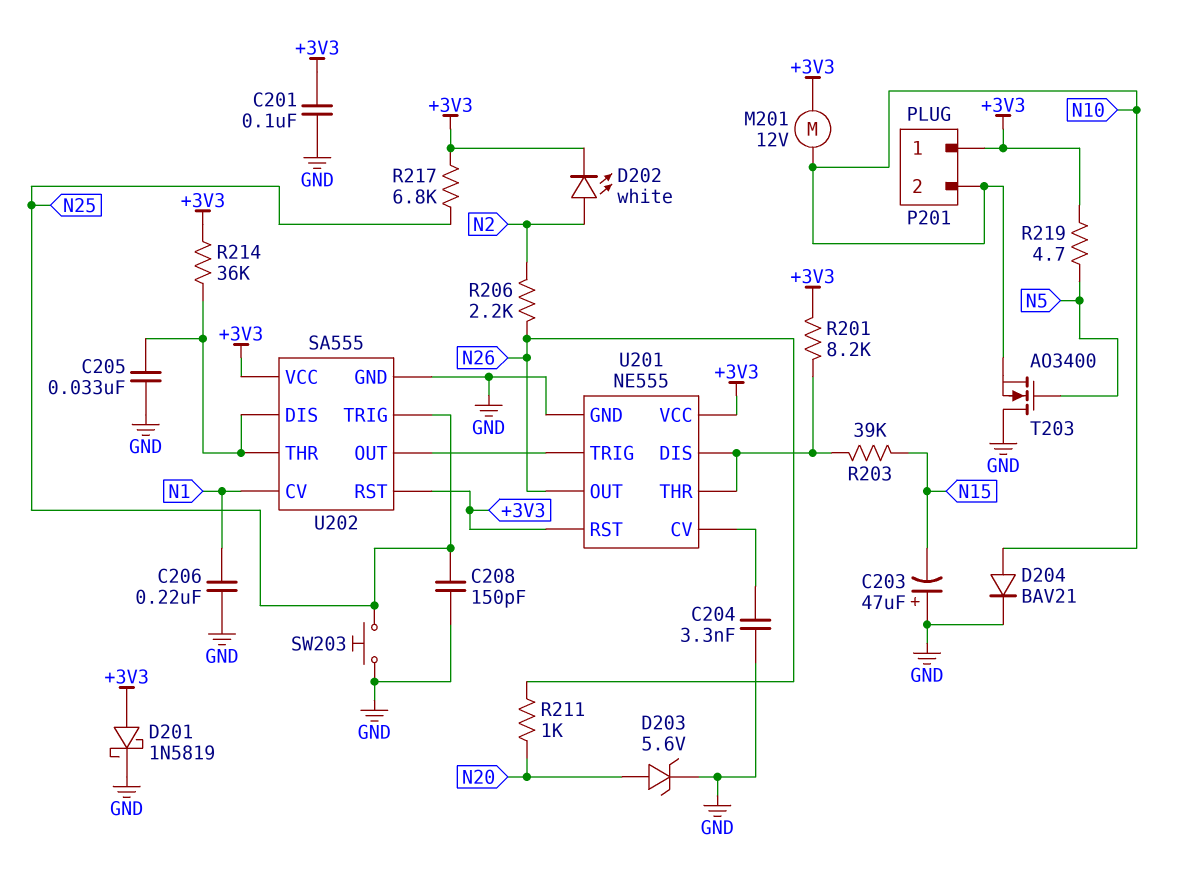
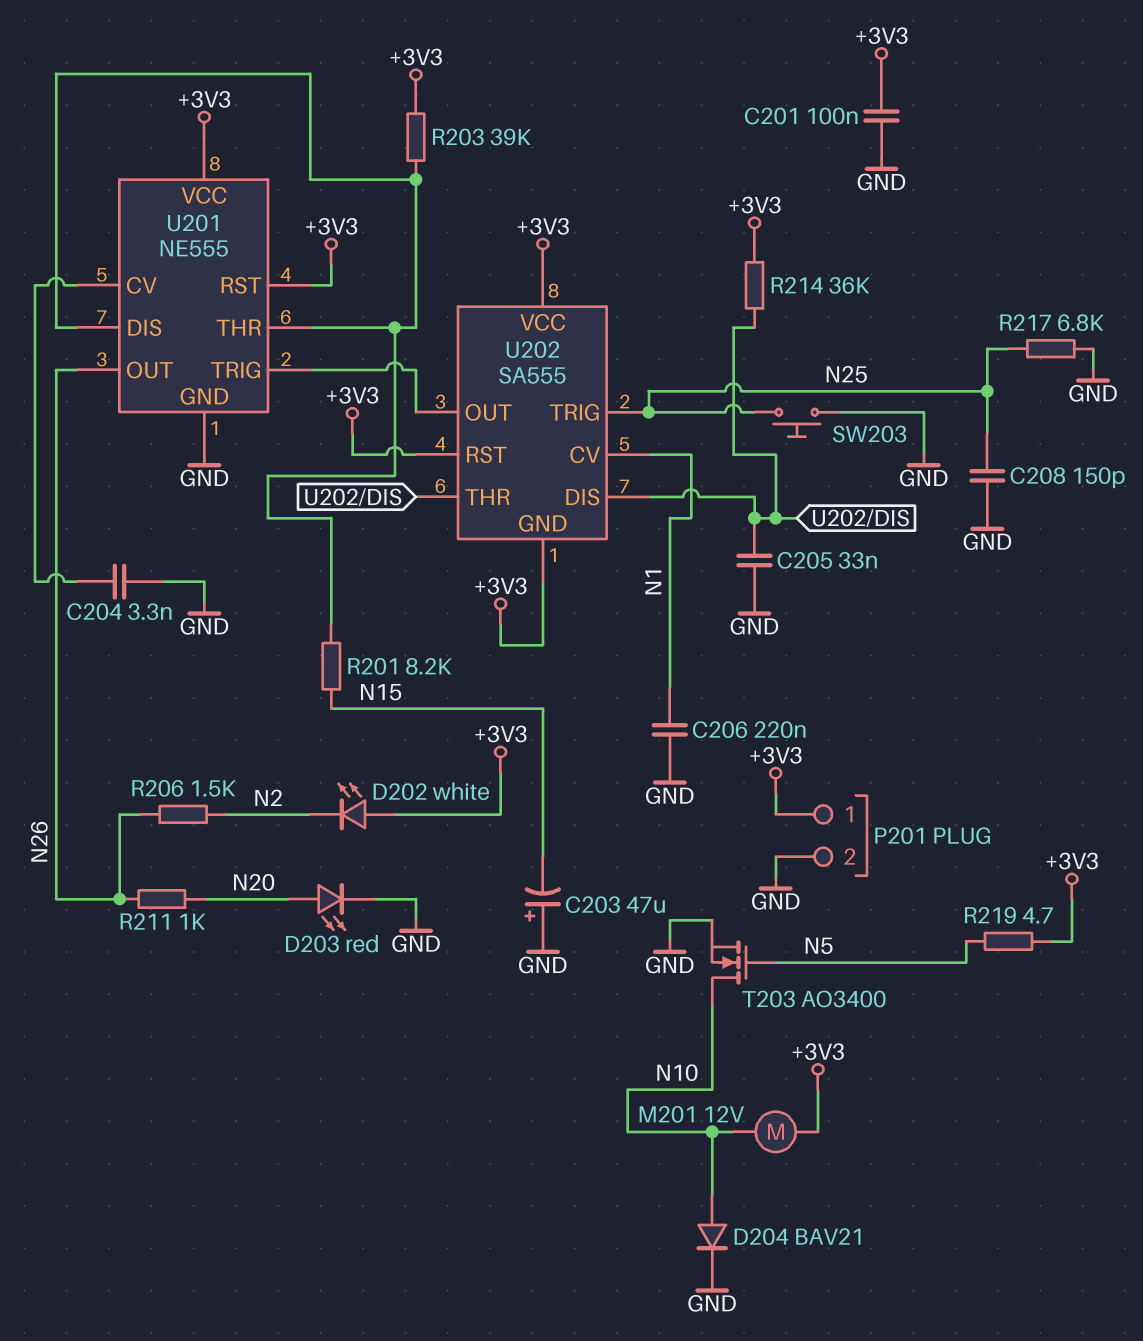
D201: schottky 1N5819 (A +3V3, K GND) -> none
D202: LED white (A N2, K +3V3) -> LED white (A +3V3, K N2)
D203: zener 5.6V (A N20, K GND) -> LED red (A N20, K GND)
P201 pin 2: N10 -> GND
R201: 8.2k (+3V3, U201/DIS) -> 8.2k (N15, U201/DIS)
R203: 39k (N15, U201/DIS) -> 39k (+3V3, U201/DIS)
R206: 2.2k (N2, N26) -> 1.5k (N2, N26)
R217: 6.8k (+3V3, N25) -> 6.8k (GND, N25)
T203: NMOS AO3400 (G N5, D GND, S N10) -> NMOS AO3400 (G N5, D N10, S GND)
U202 pin GND: GND -> +3V3

